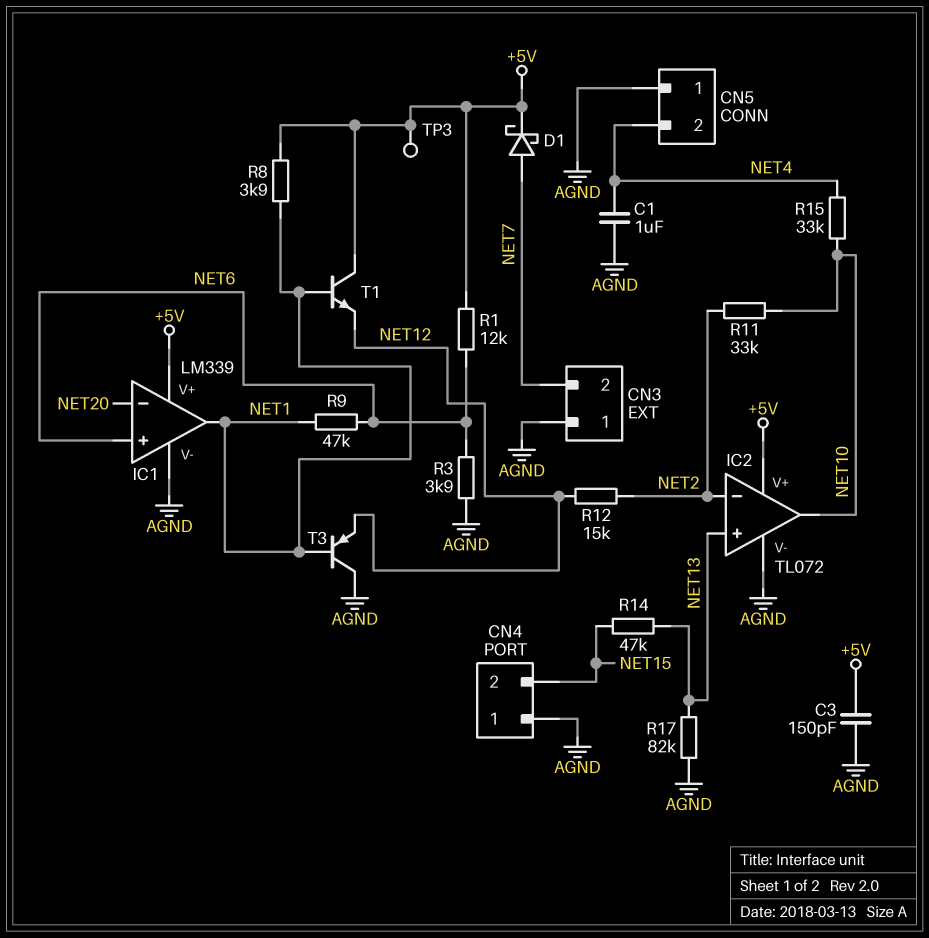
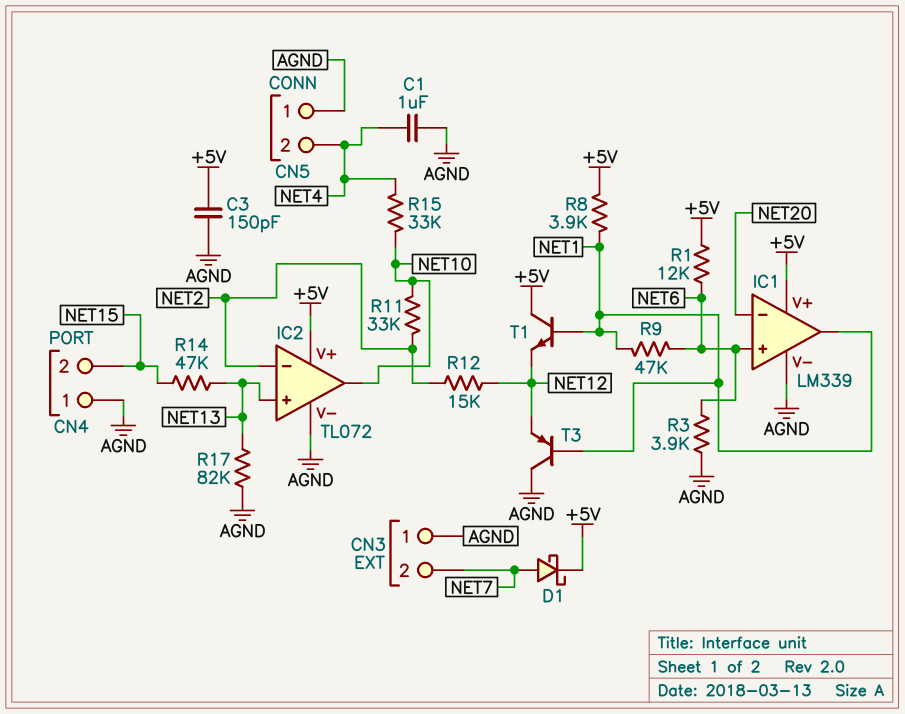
TP3: test point (+5V) -> none

